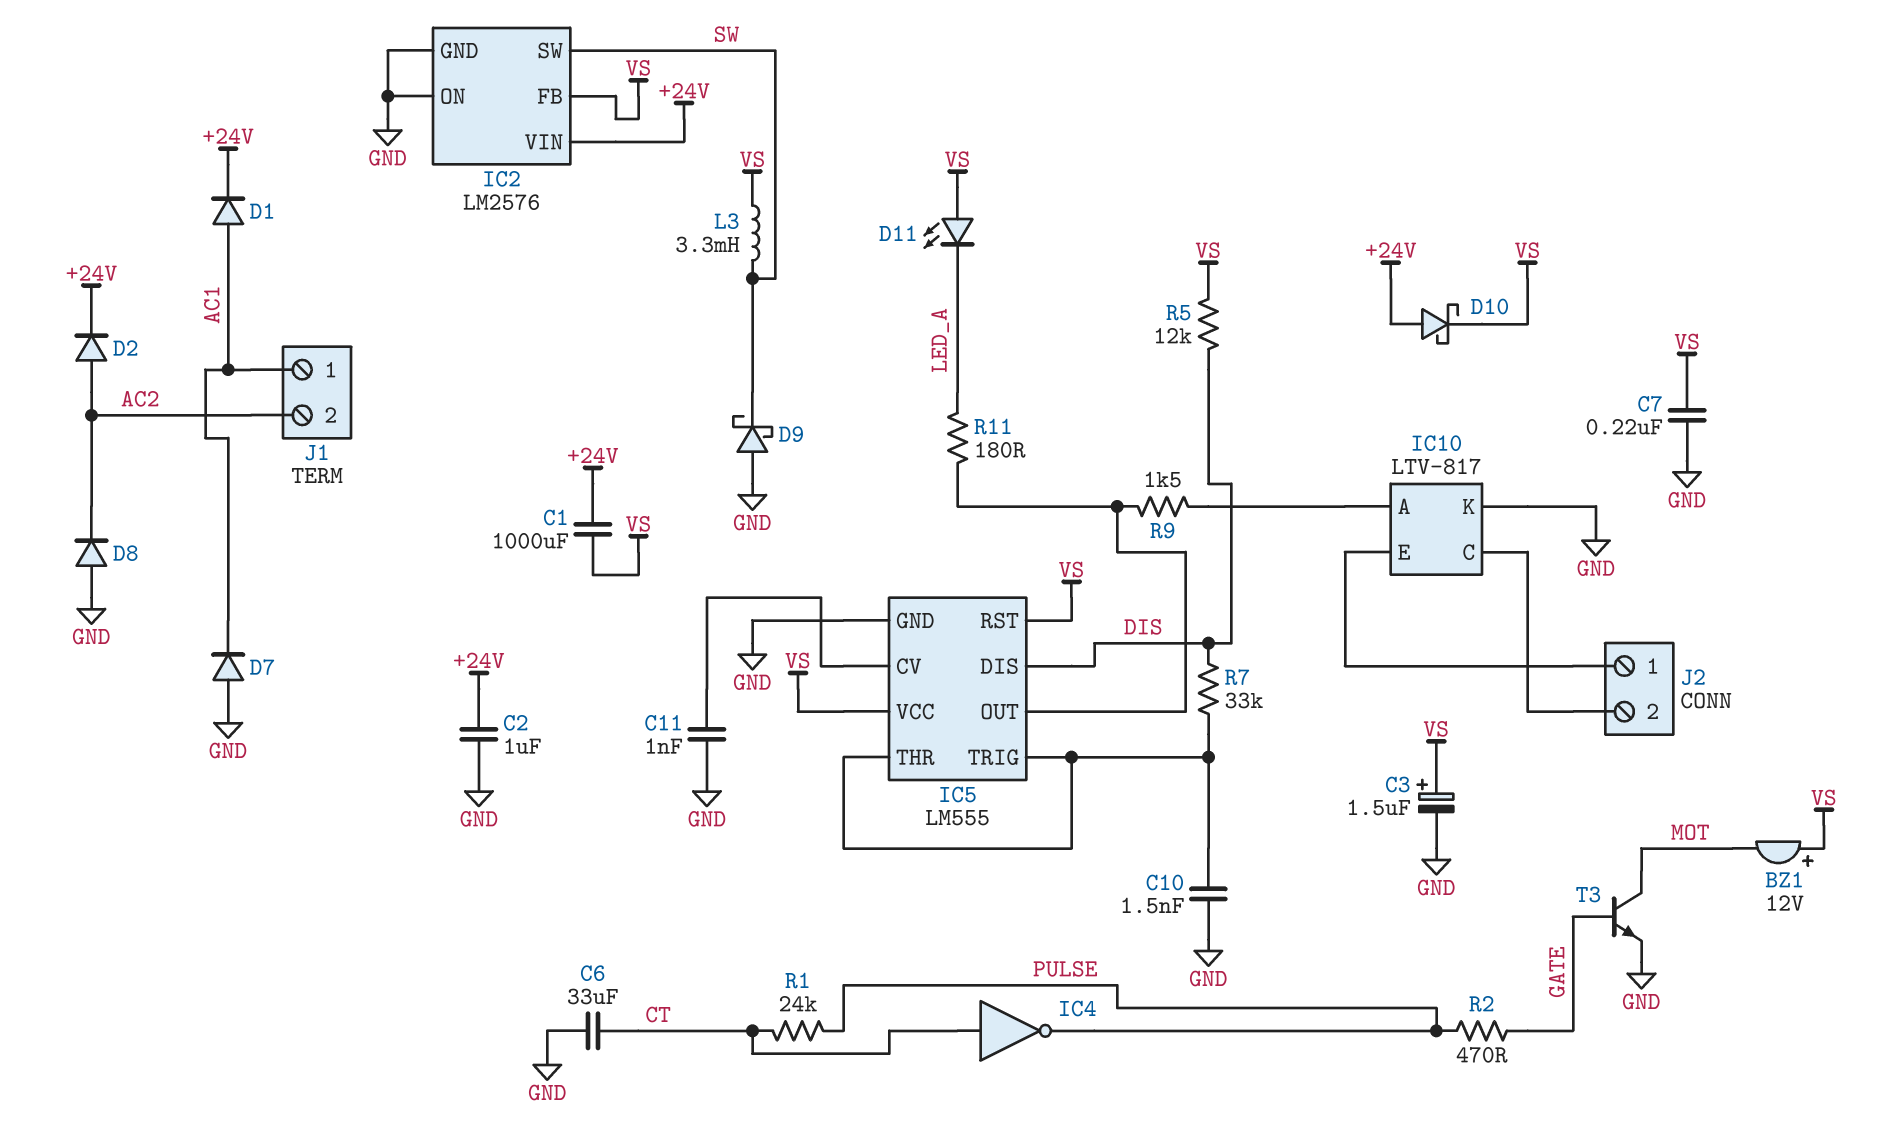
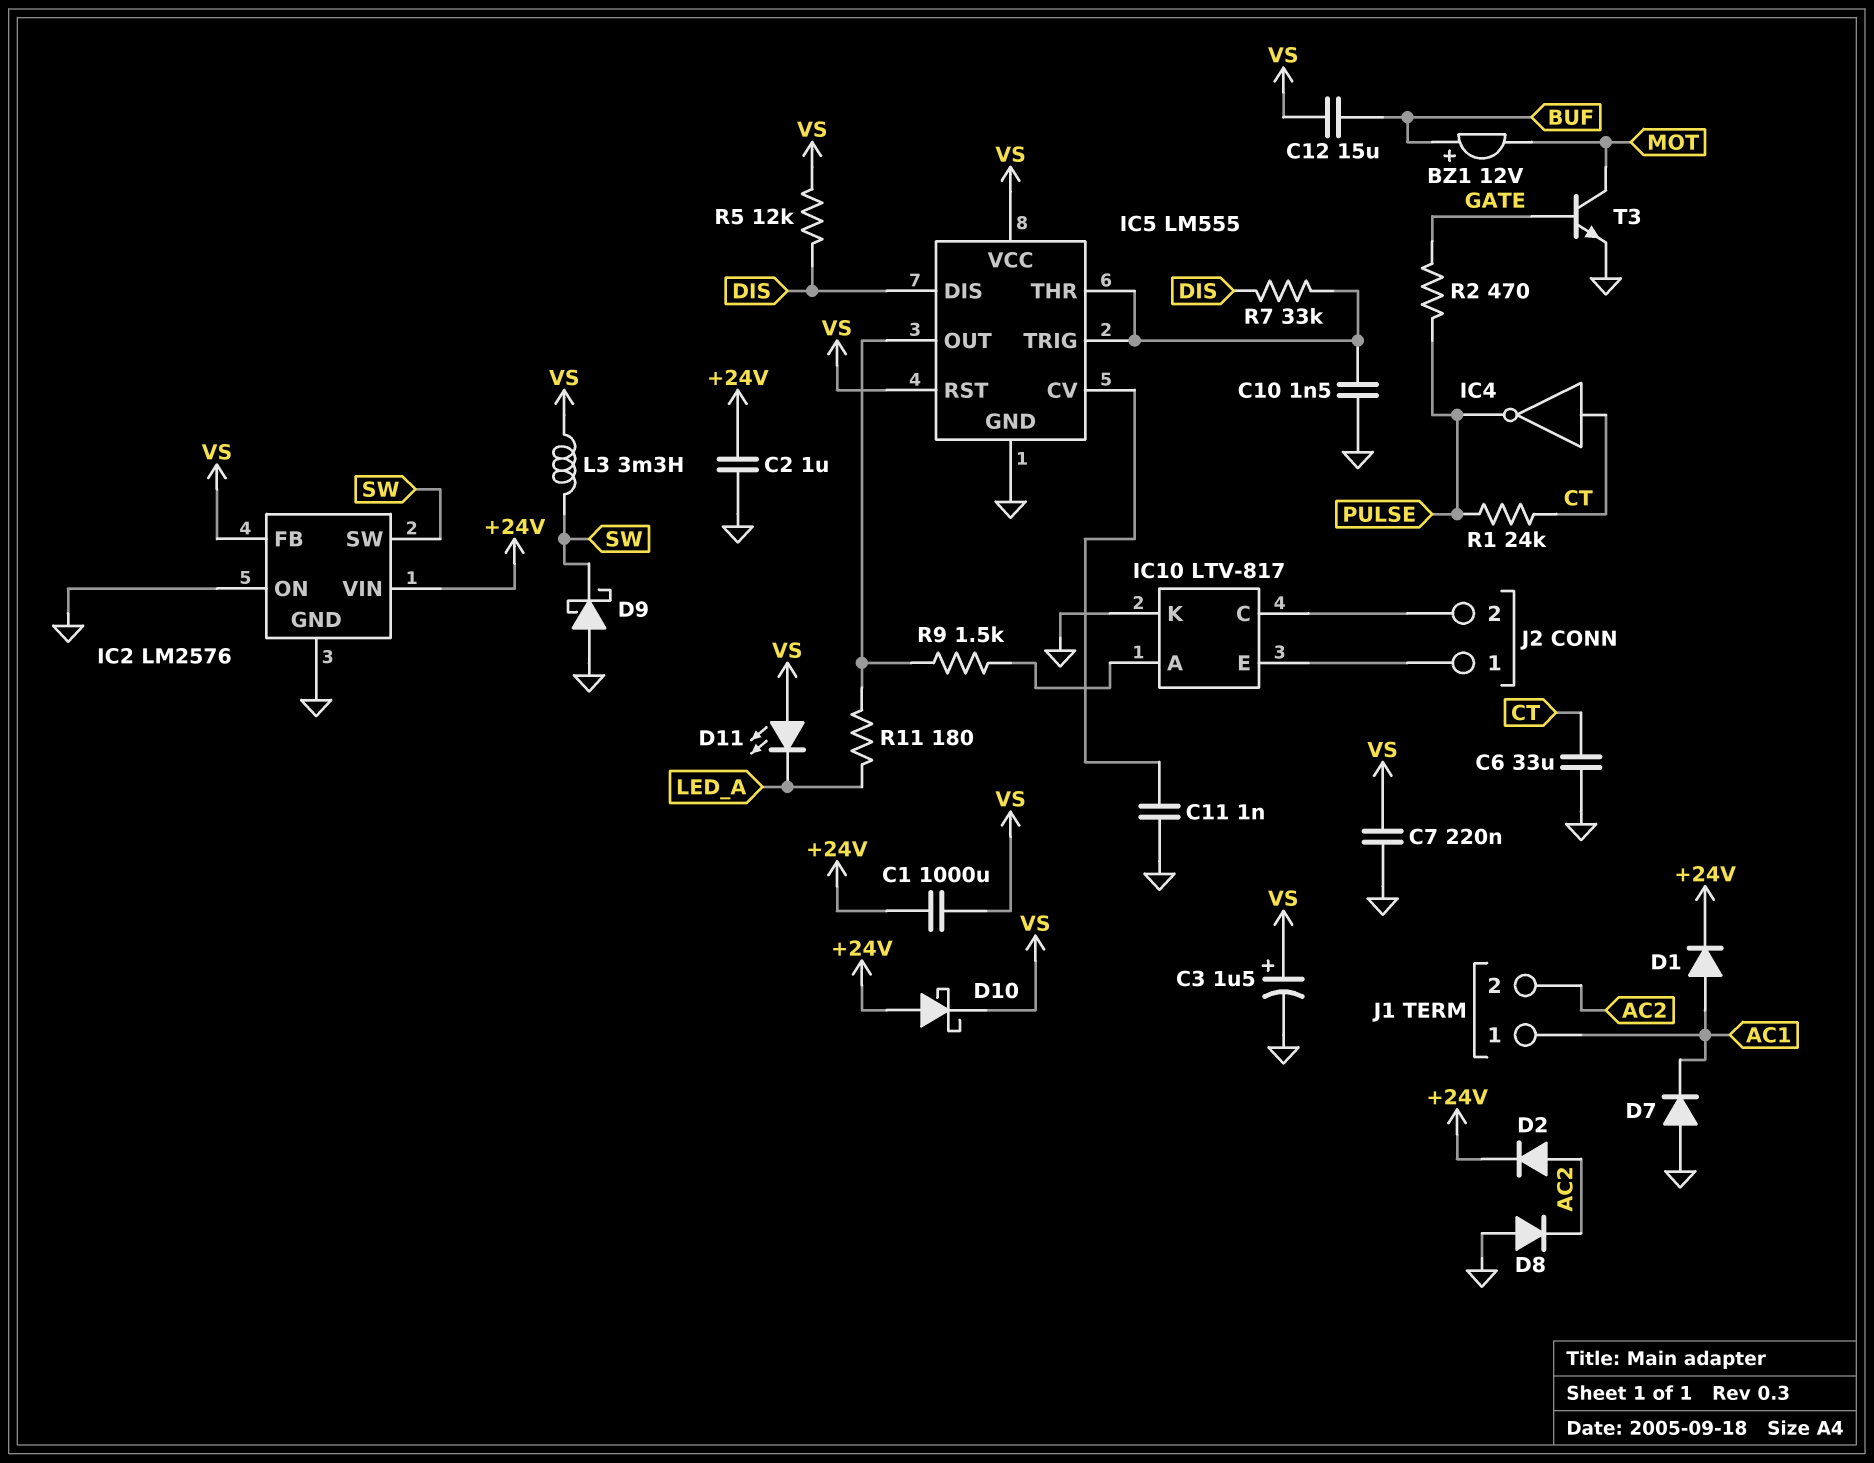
BZ1: buzzer 12V (plus VS, minus MOT) -> buzzer 12V (plus BUF, minus MOT)
C12: none -> 15uF (BUF, VS)

